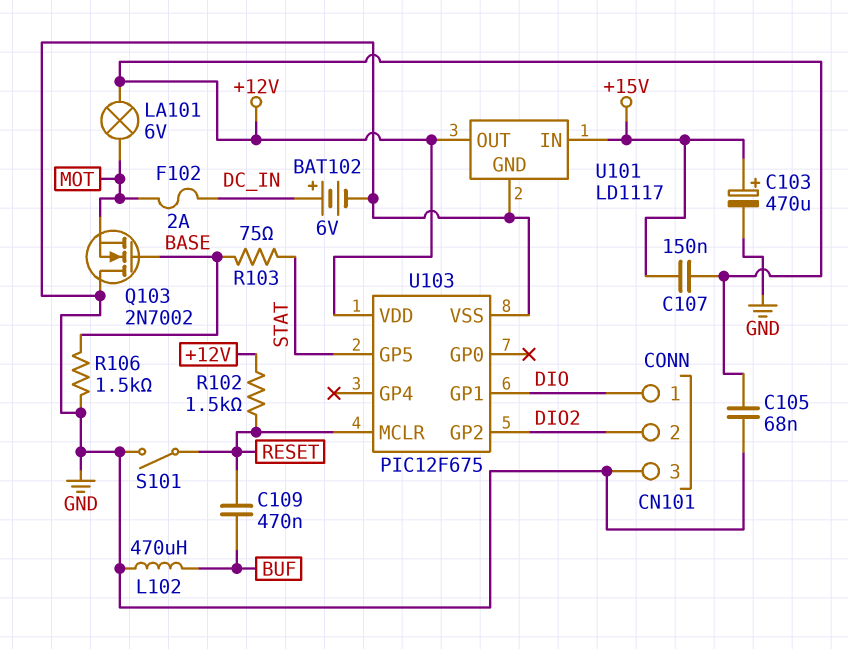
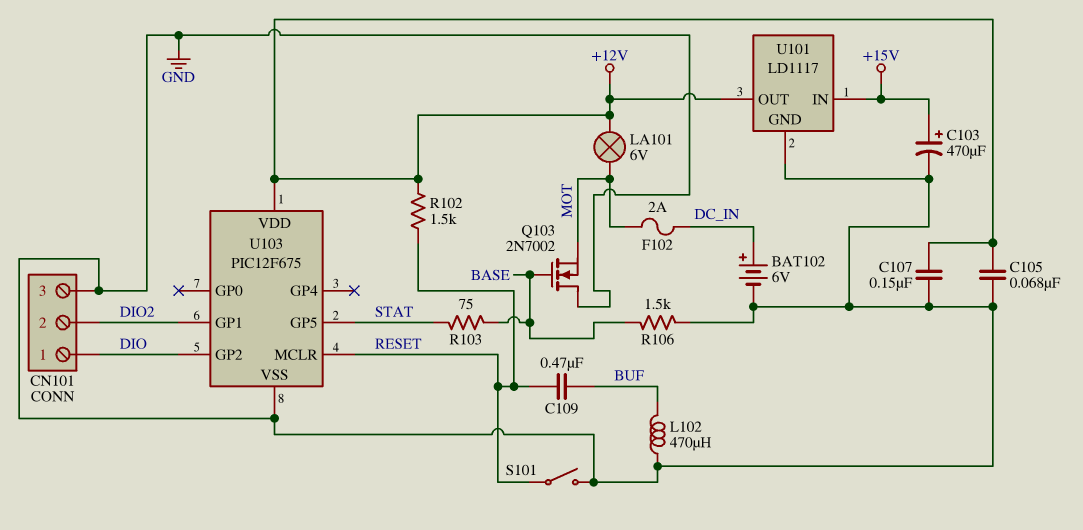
C107: 150nF (+12V, +15V) -> 150nF (+12V, GND)
U103 pin GP1: DIO -> DIO2
U103 pin GP2: DIO2 -> DIO

